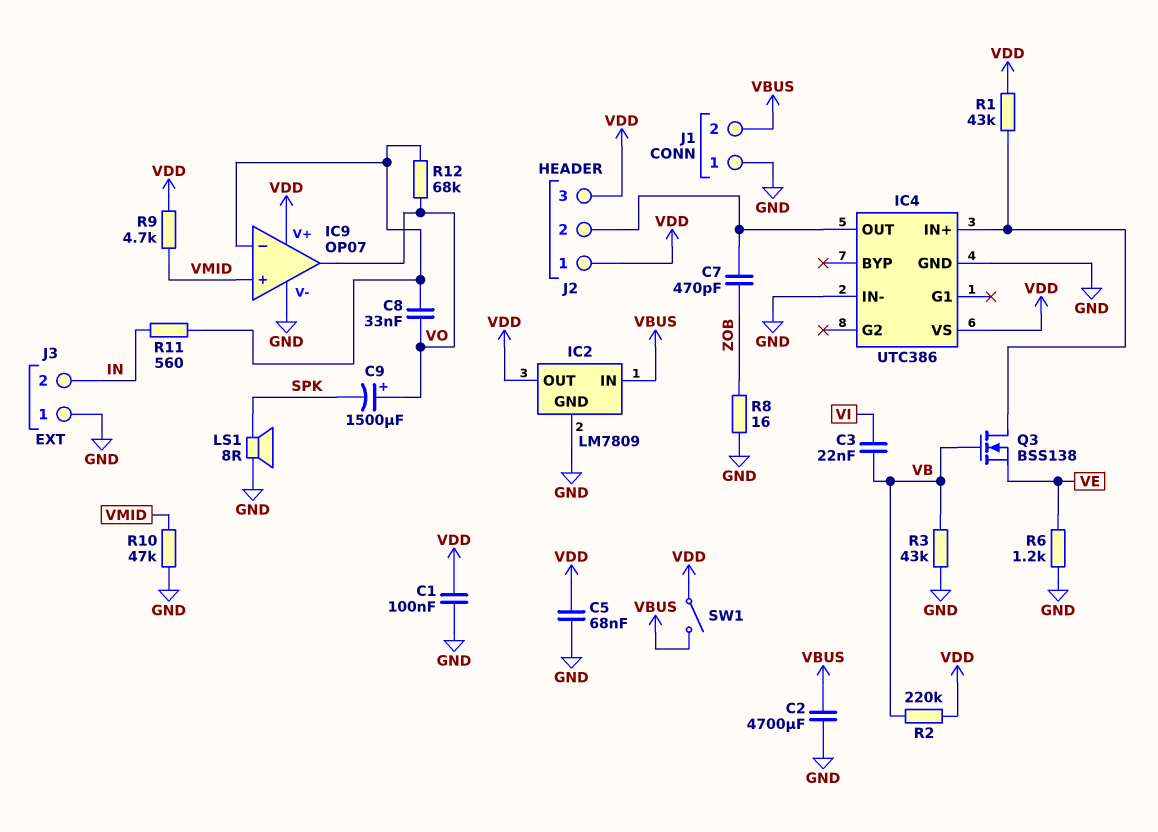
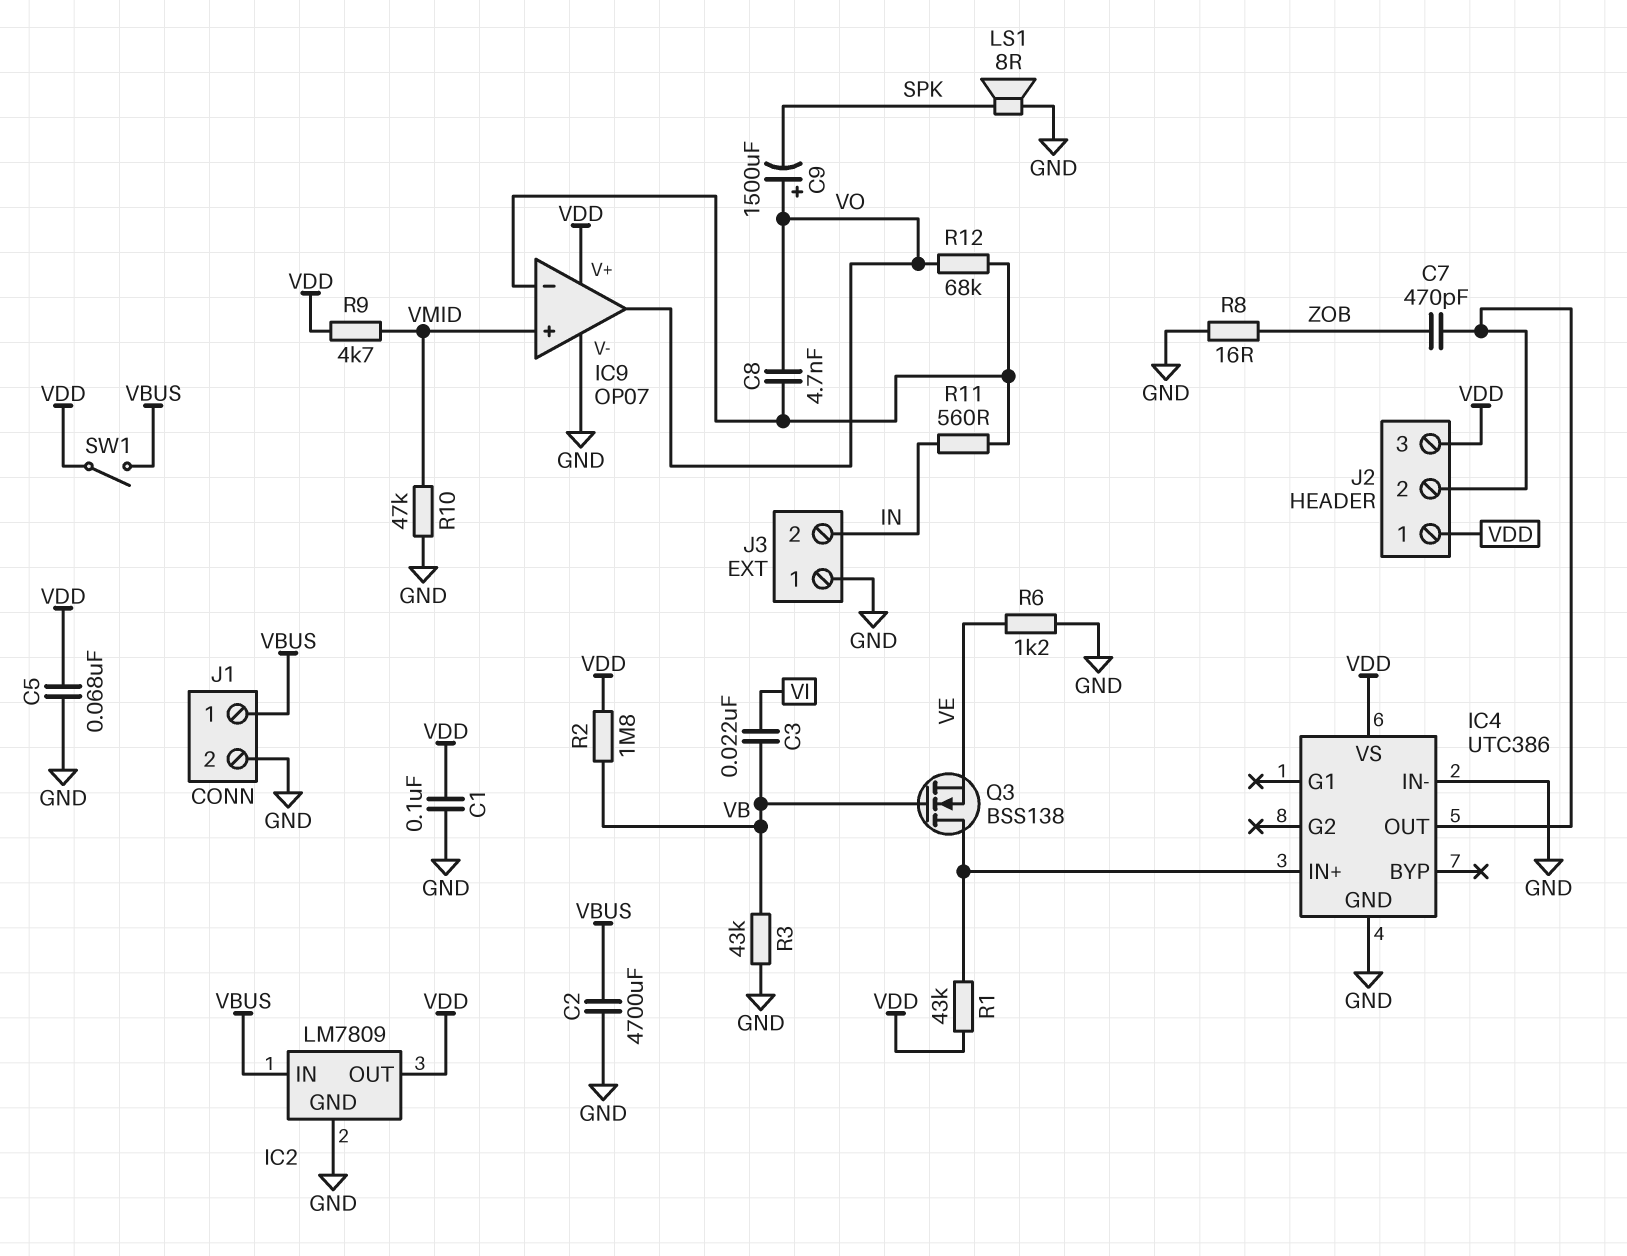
C8: 33nF (IC9/in-, VO) -> 4.7nF (IC9/in-, VO)
J1 pin 1: GND -> VBUS
J1 pin 2: VBUS -> GND
R2: 220k (VB, VDD) -> 1.8M (VB, VDD)

